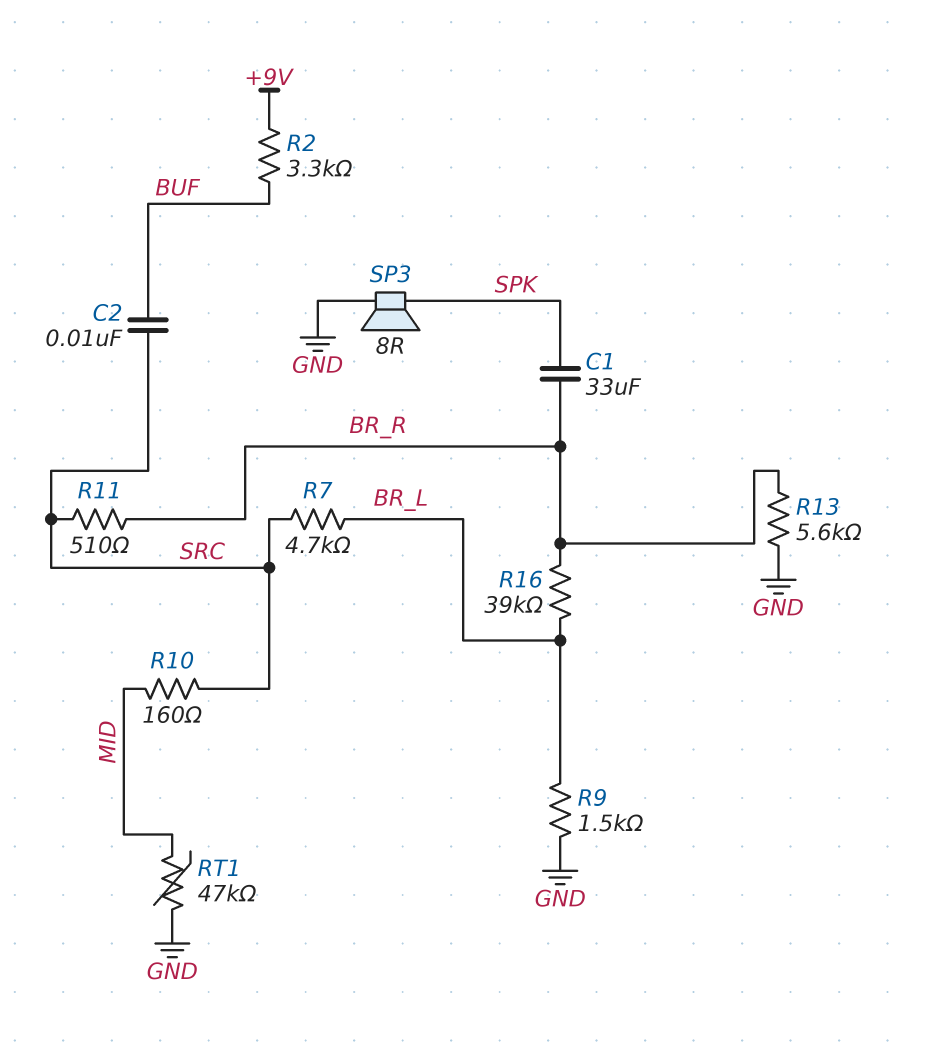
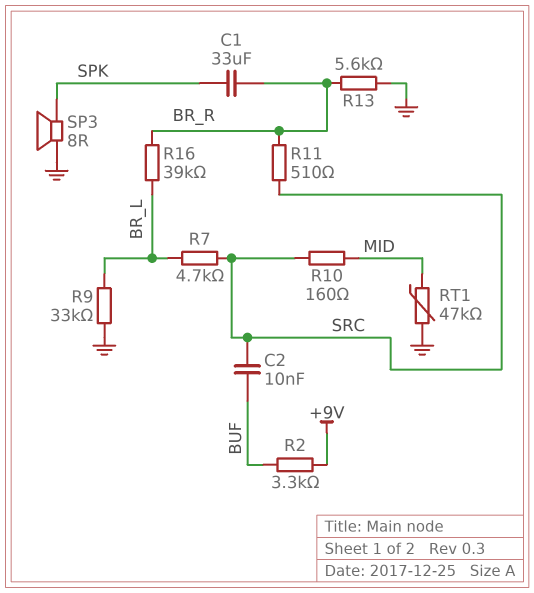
R9: 1.5k (BR_L, GND) -> 33k (BR_L, GND)

